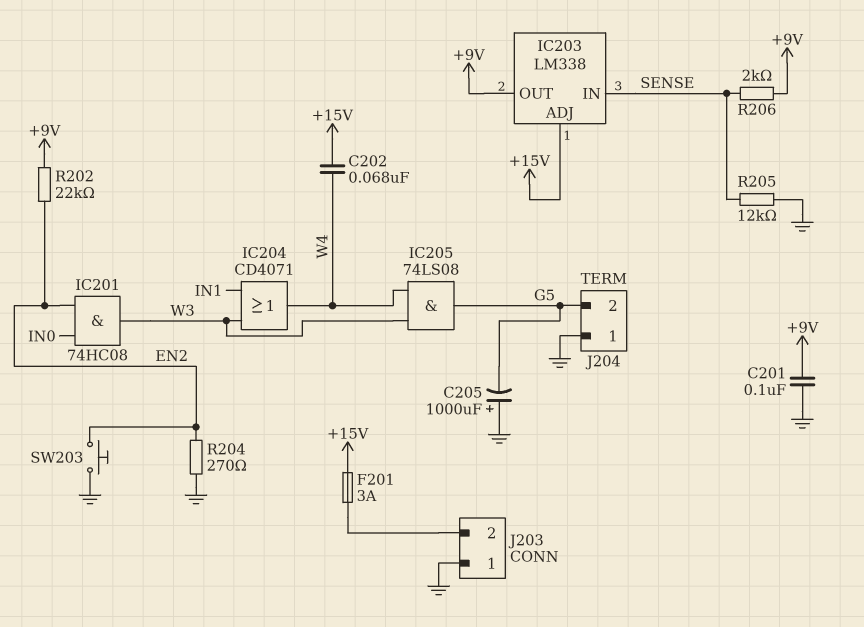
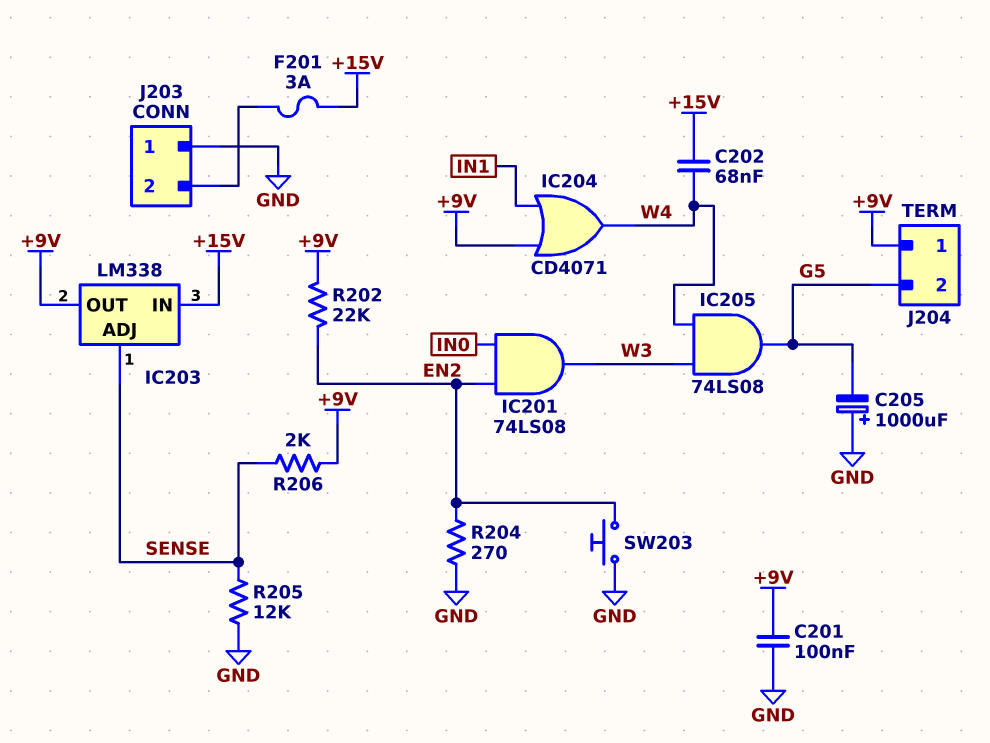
IC201: AND 74HC08 (in EN2, in IN0, out W3) -> AND 74LS08 (in EN2, in IN0, out W3)
IC203 pin ADJ: +15V -> SENSE
IC203 pin IN: SENSE -> +15V
IC204: OR CD4071 (in IN1, in W3, out W4) -> OR CD4071 (in +9V, in IN1, out W4)
J204 pin 1: GND -> +9V

